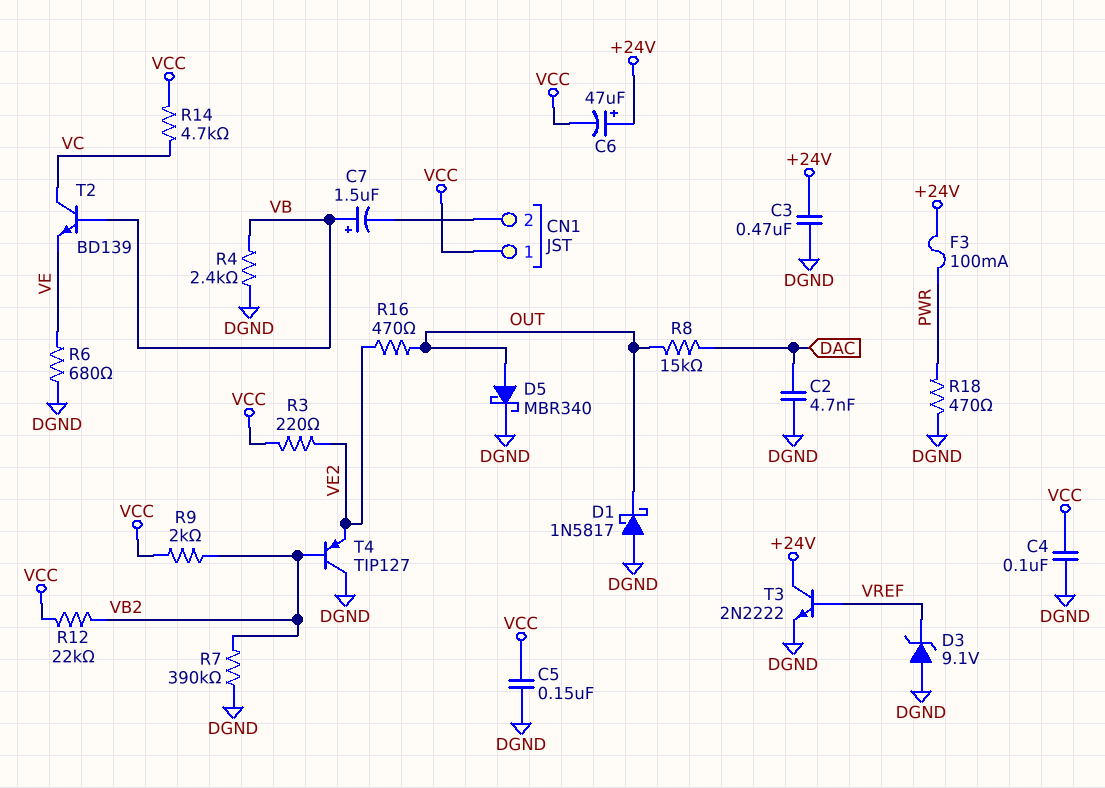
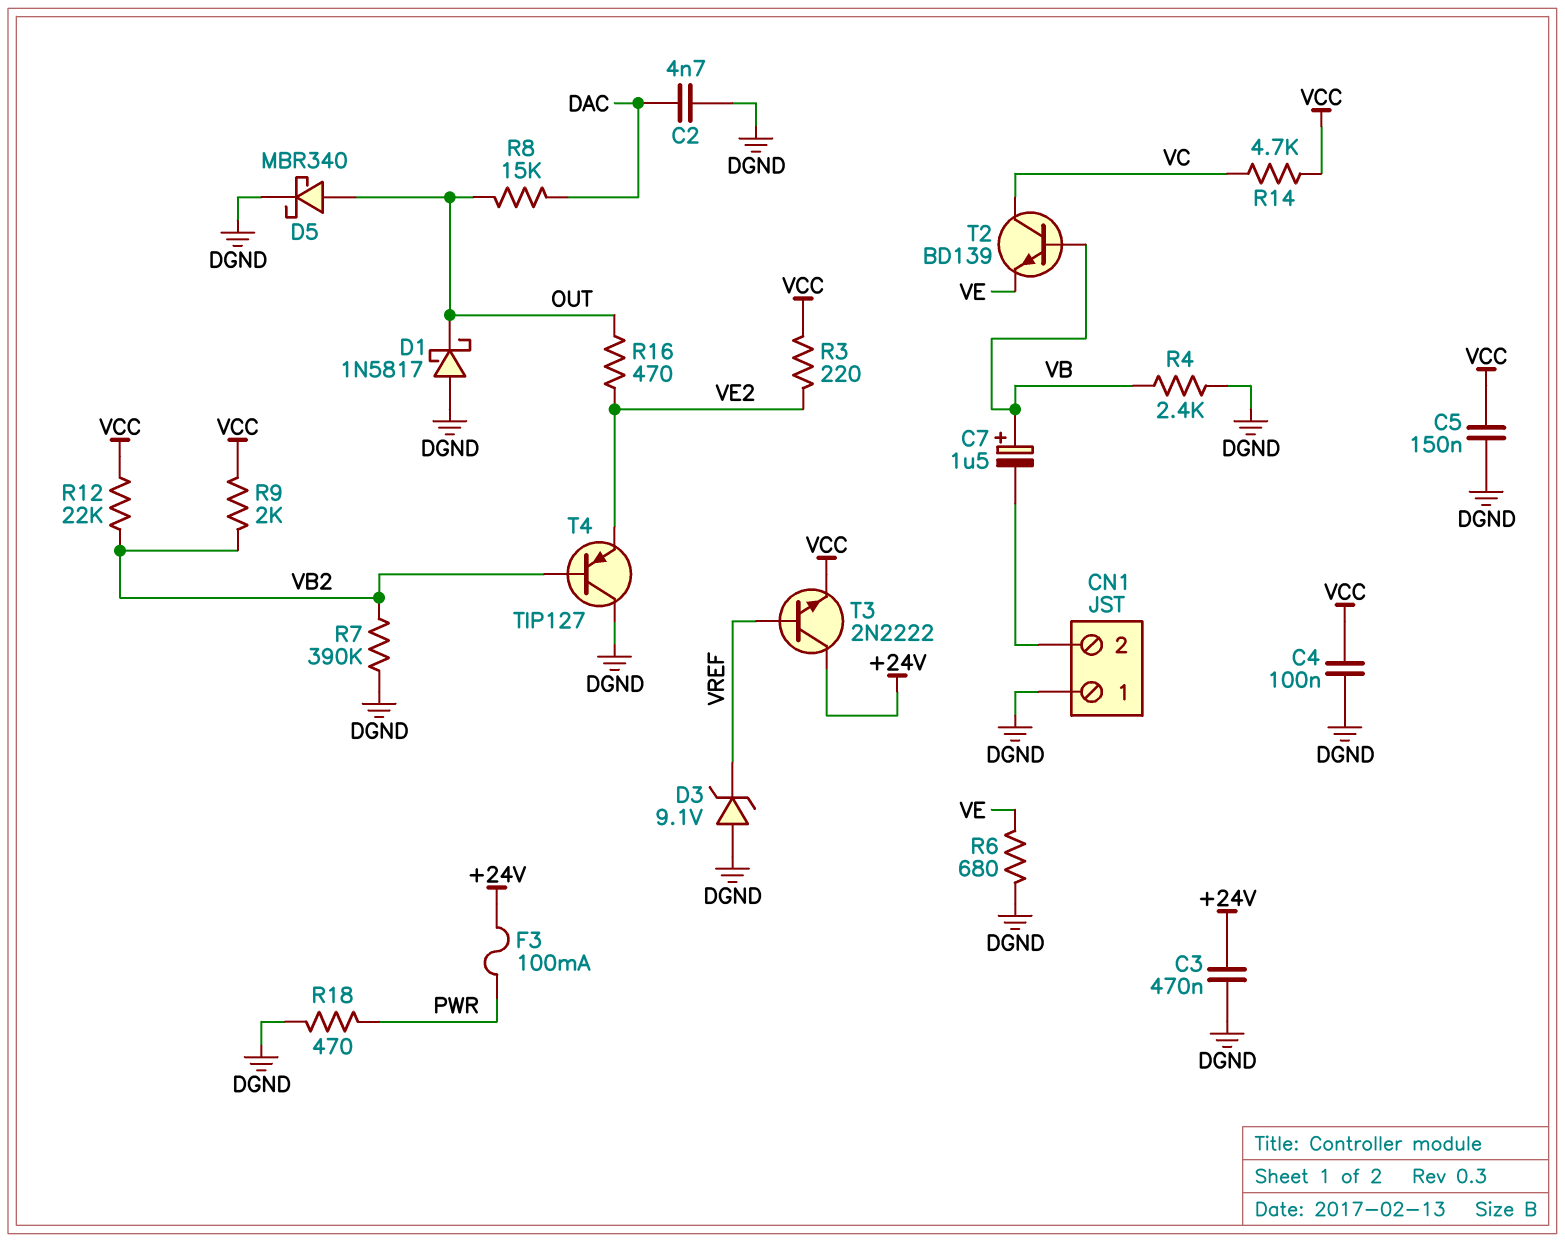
C6: 47uF (plus +24V, minus VCC) -> none
CN1 pin 1: VCC -> DGND
T3: NPN 2N2222 (B VREF, C +24V, E DGND) -> NPN 2N2222 (B VREF, C +24V, E VCC)

